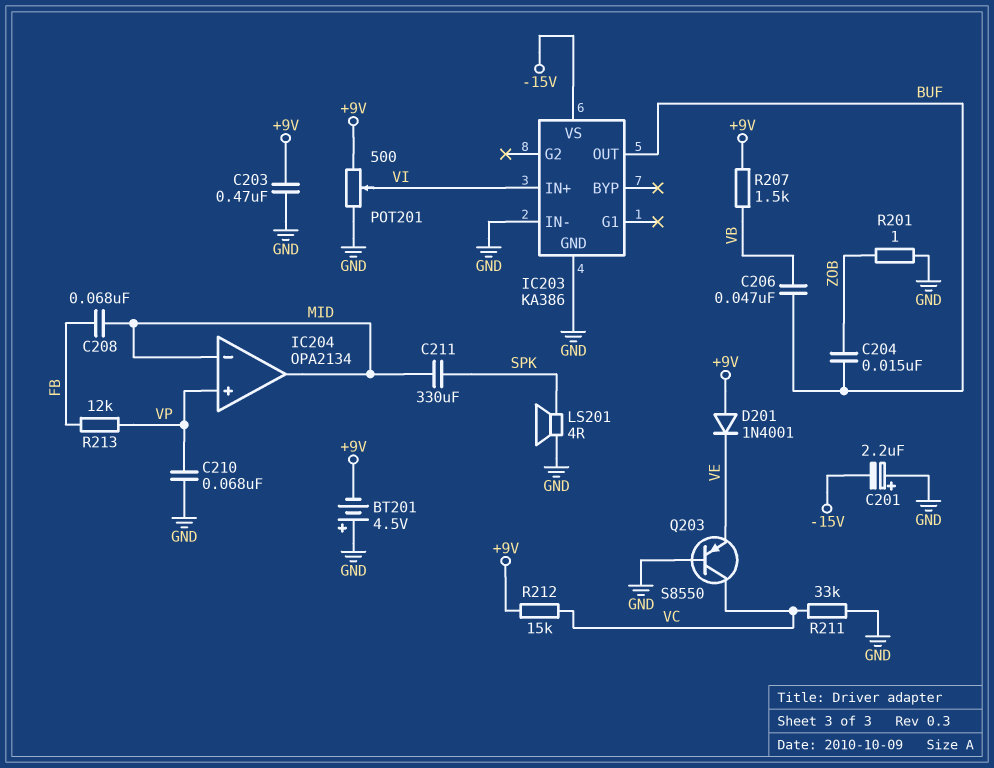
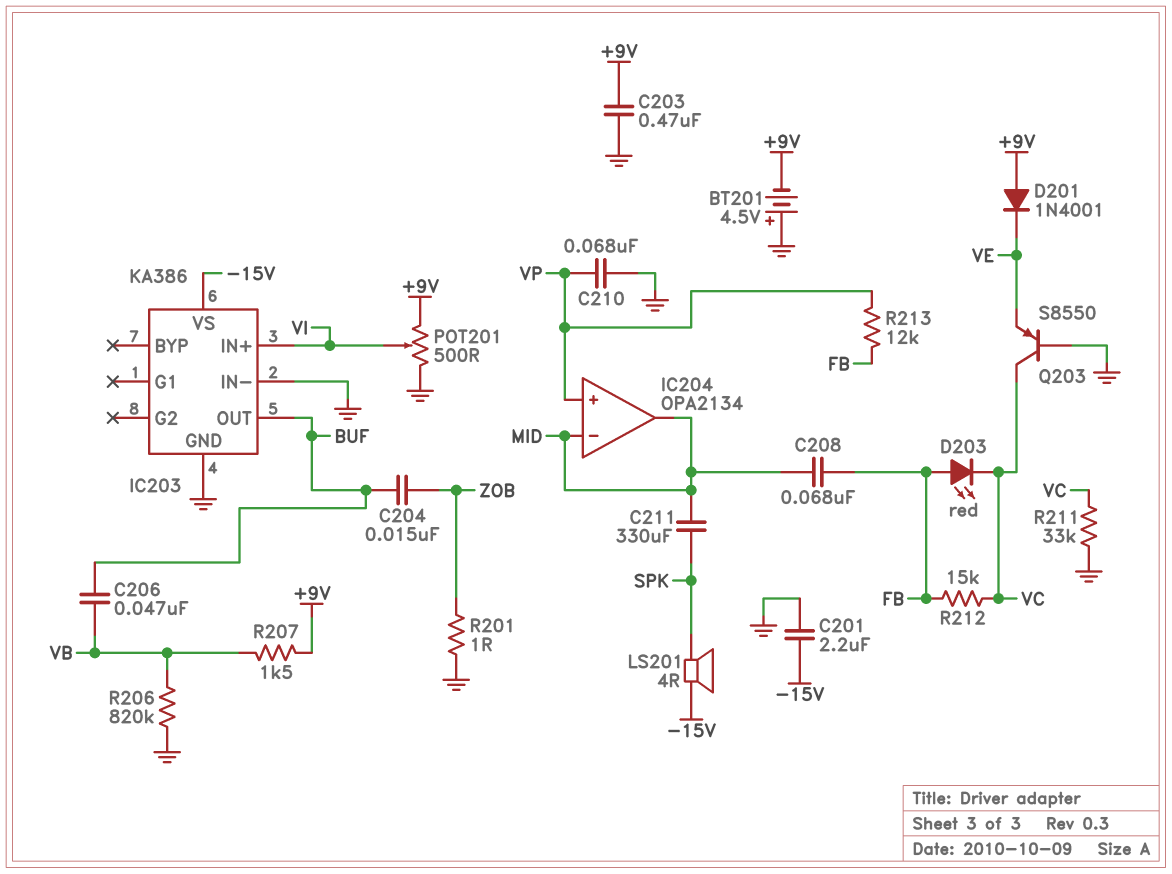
C201: 2.2uF (plus GND, minus -15V) -> 2.2uF (-15V, GND)
D203: none -> LED red (A FB, K VC)
LS201: speaker 4R (GND, SPK) -> speaker 4R (-15V, SPK)
R206: none -> 820k (GND, VB)
R212: 15k (+9V, VC) -> 15k (FB, VC)

